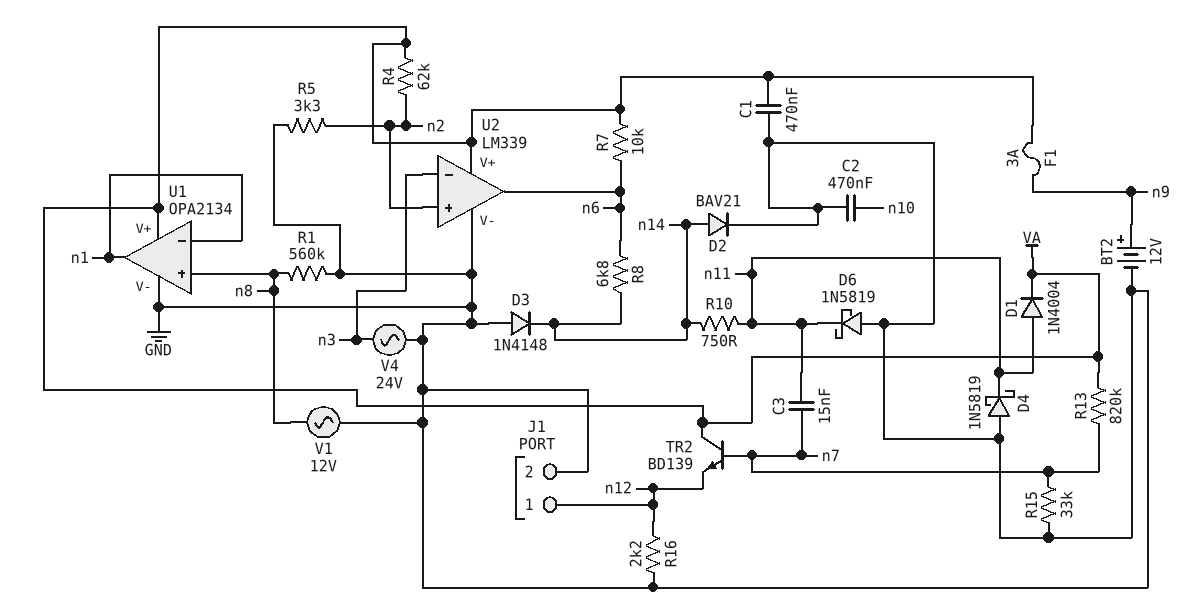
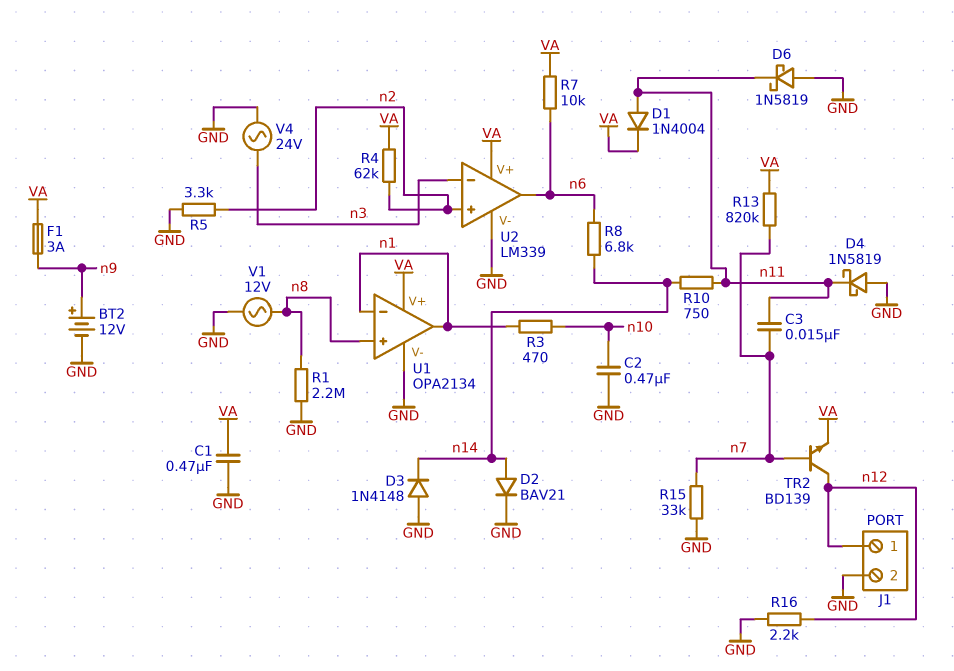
R1: 560k (GND, n8) -> 2.2M (GND, n8)
R3: none -> 470 (n1, n10)
TR2: NPN BD139 (B n7, C VA, E n12) -> NPN BD139 (B n7, C n12, E VA)

